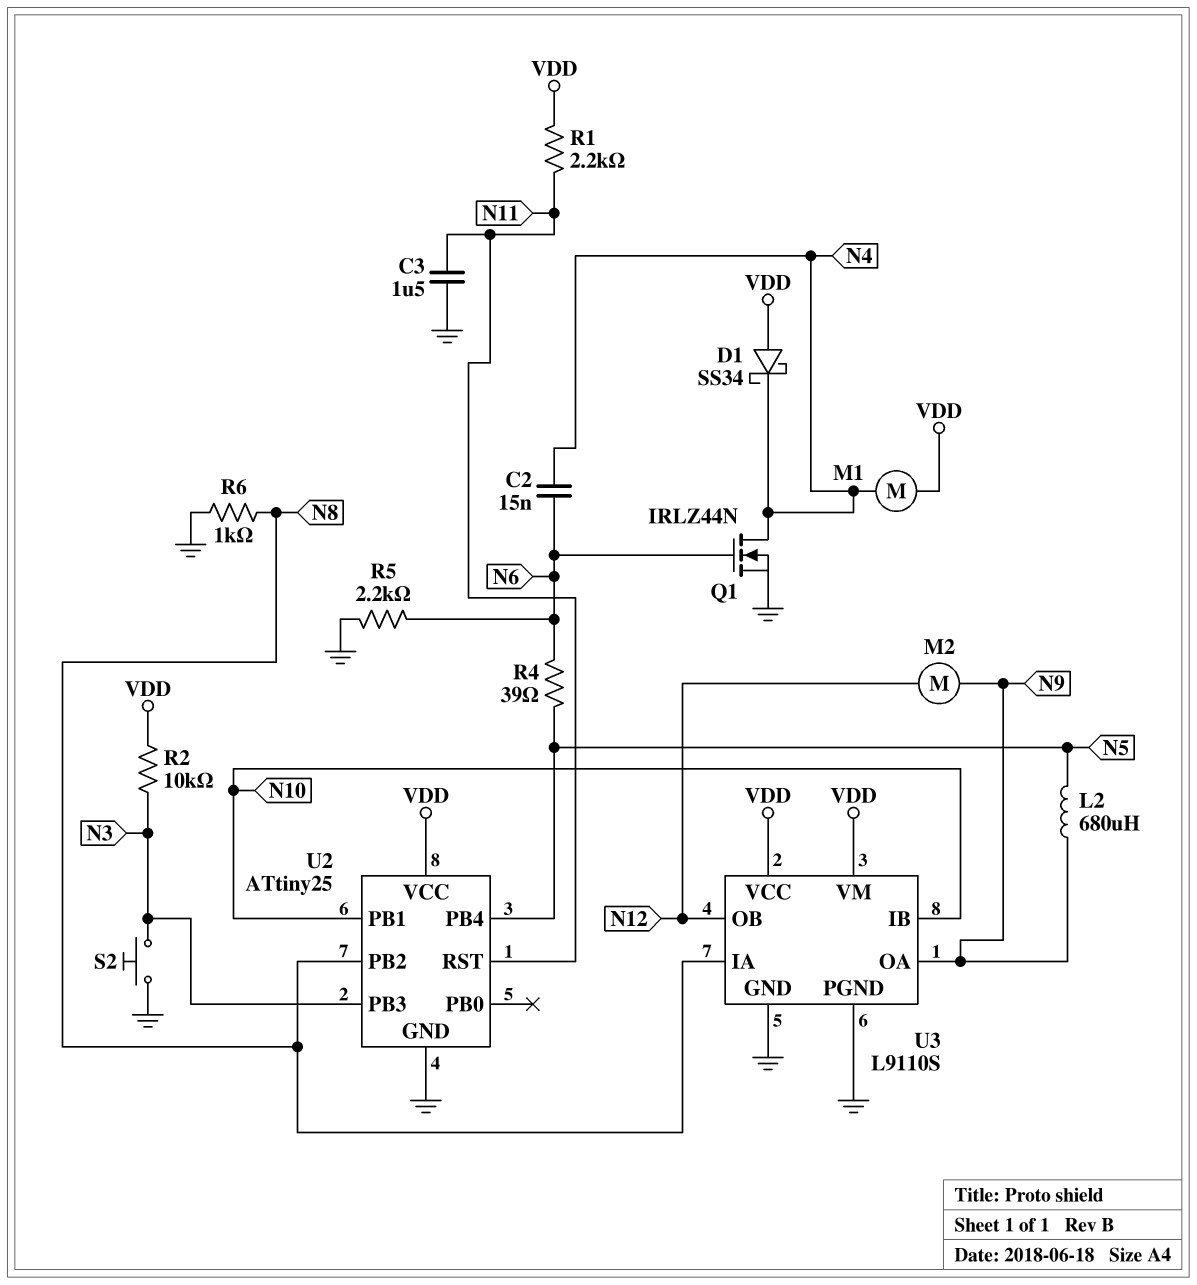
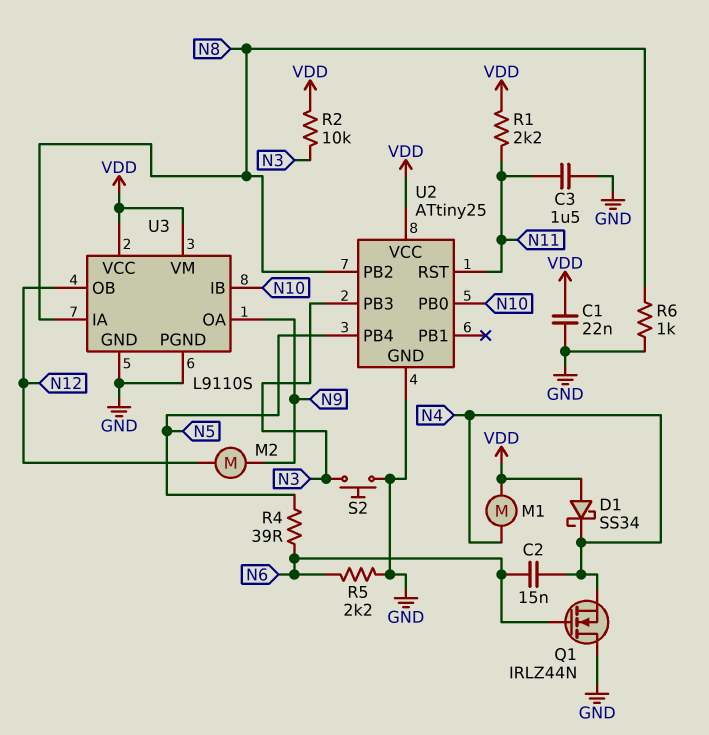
C1: none -> 22nF (GND, VDD)
L2: 680uH (N5, N9) -> none
Q1: NMOS IRLZ44N (G N6, D N4, S GND) -> NMOS IRLZ44N (G N6, D GND, S N4)
U2 pin PB0: none -> N10
U2 pin PB1: N10 -> none

